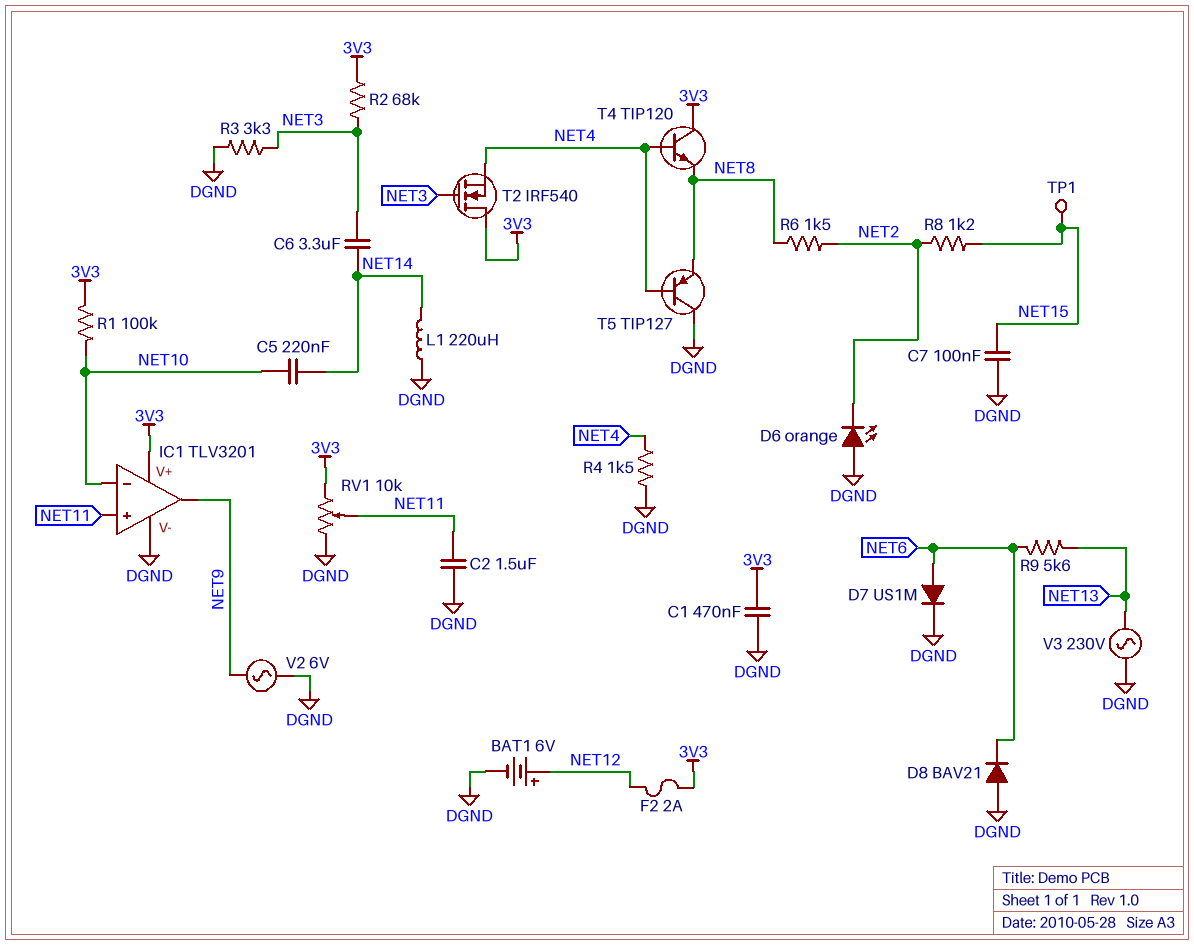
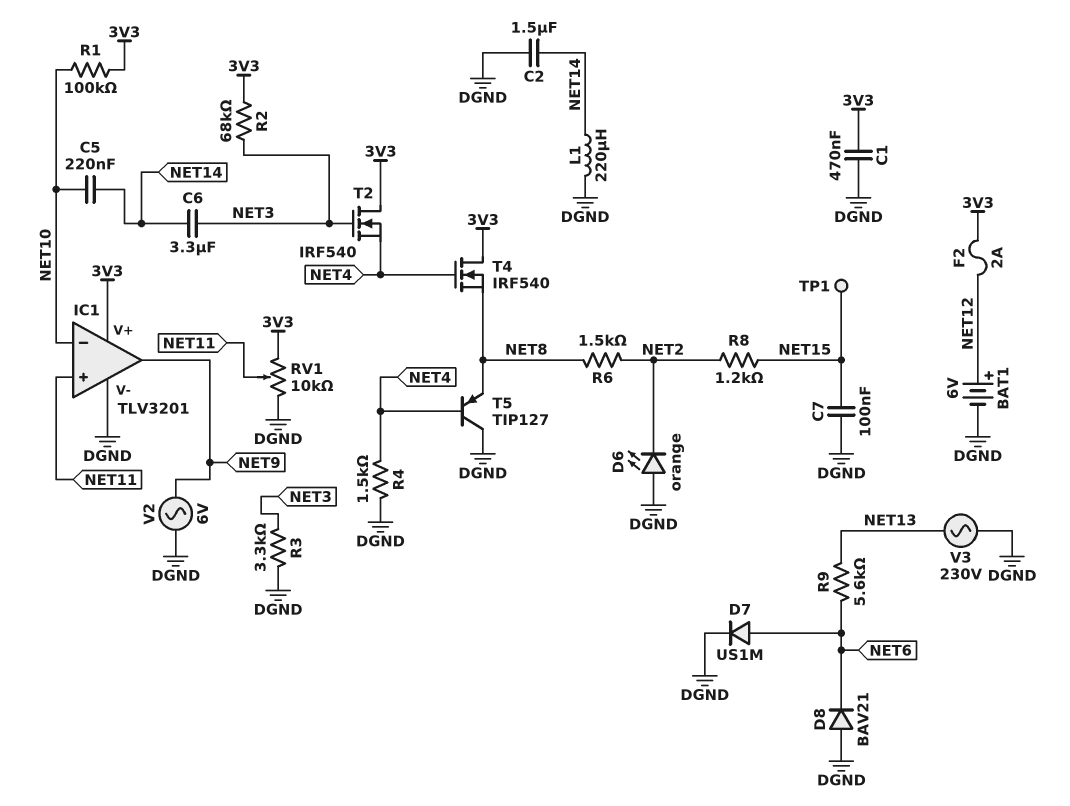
C2: 1.5uF (DGND, NET11) -> 1.5uF (DGND, NET14)
T4: NPN TIP120 (B NET4, C 3V3, E NET8) -> NMOS IRF540 (G NET4, D 3V3, S NET8)

